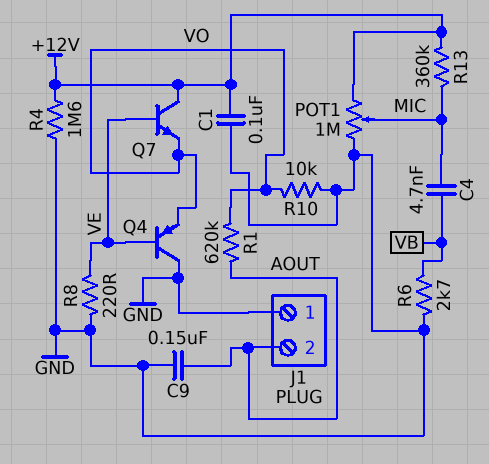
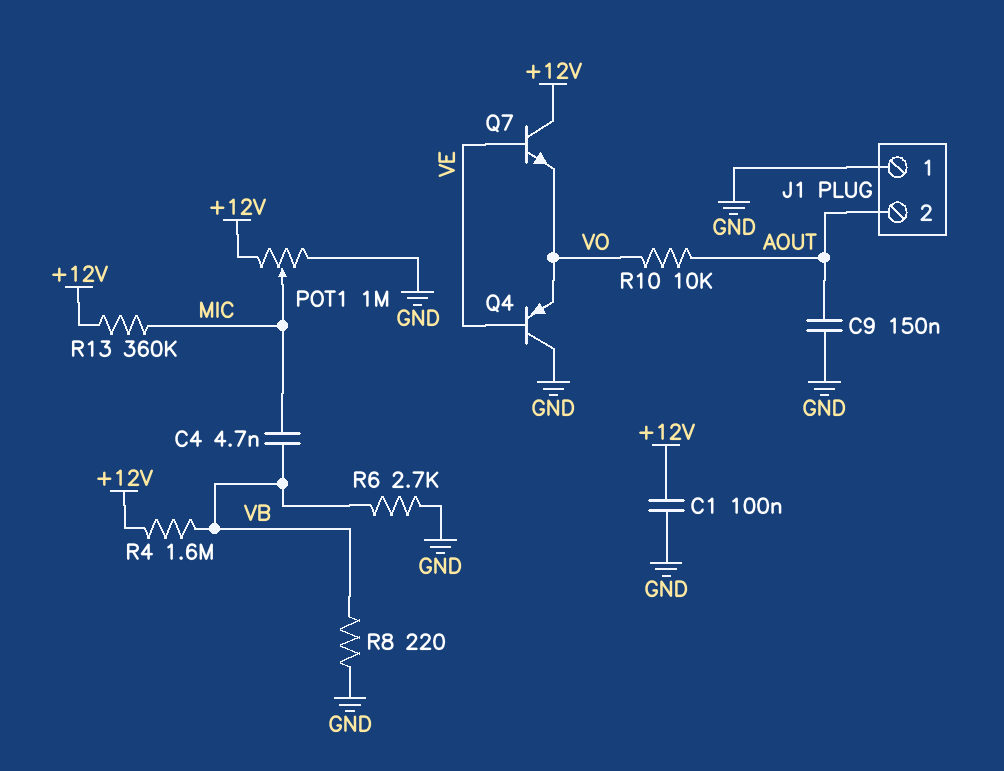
R1: 620k (AOUT, VO) -> none
R4: 1.6M (+12V, GND) -> 1.6M (+12V, VB)
R8: 220 (GND, VE) -> 220 (GND, VB)
R10: 10k (GND, VO) -> 10k (AOUT, VO)

